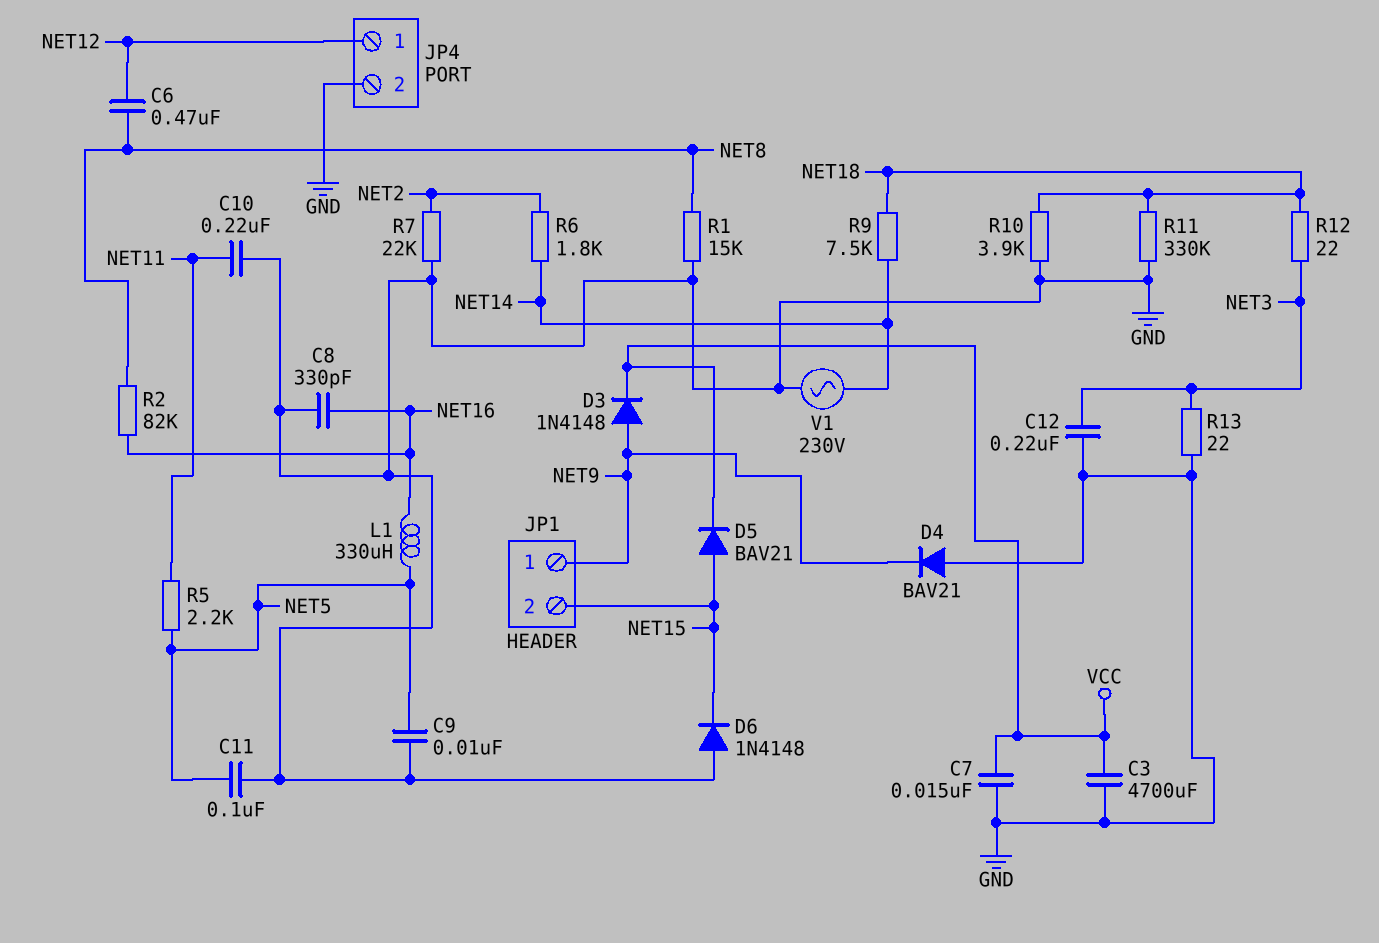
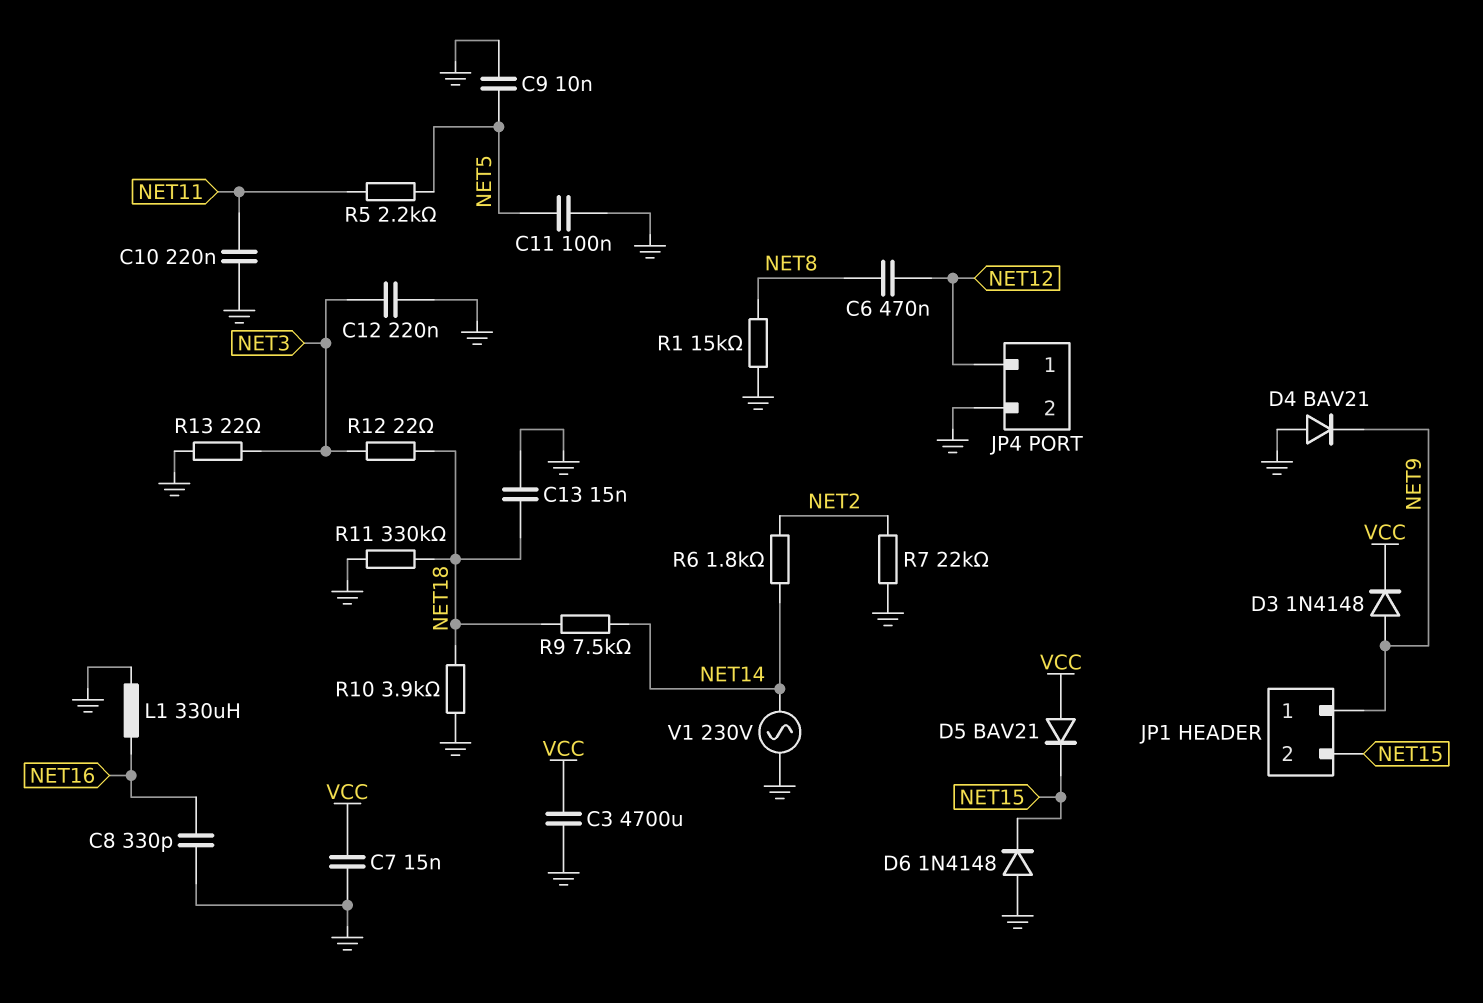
C13: none -> 15nF (GND, NET18)
D5: diode BAV21 (A NET15, K VCC) -> diode BAV21 (A VCC, K NET15)
L1: 330uH (NET5, NET16) -> 330uH (GND, NET16)
R2: 82k (NET8, NET16) -> none

